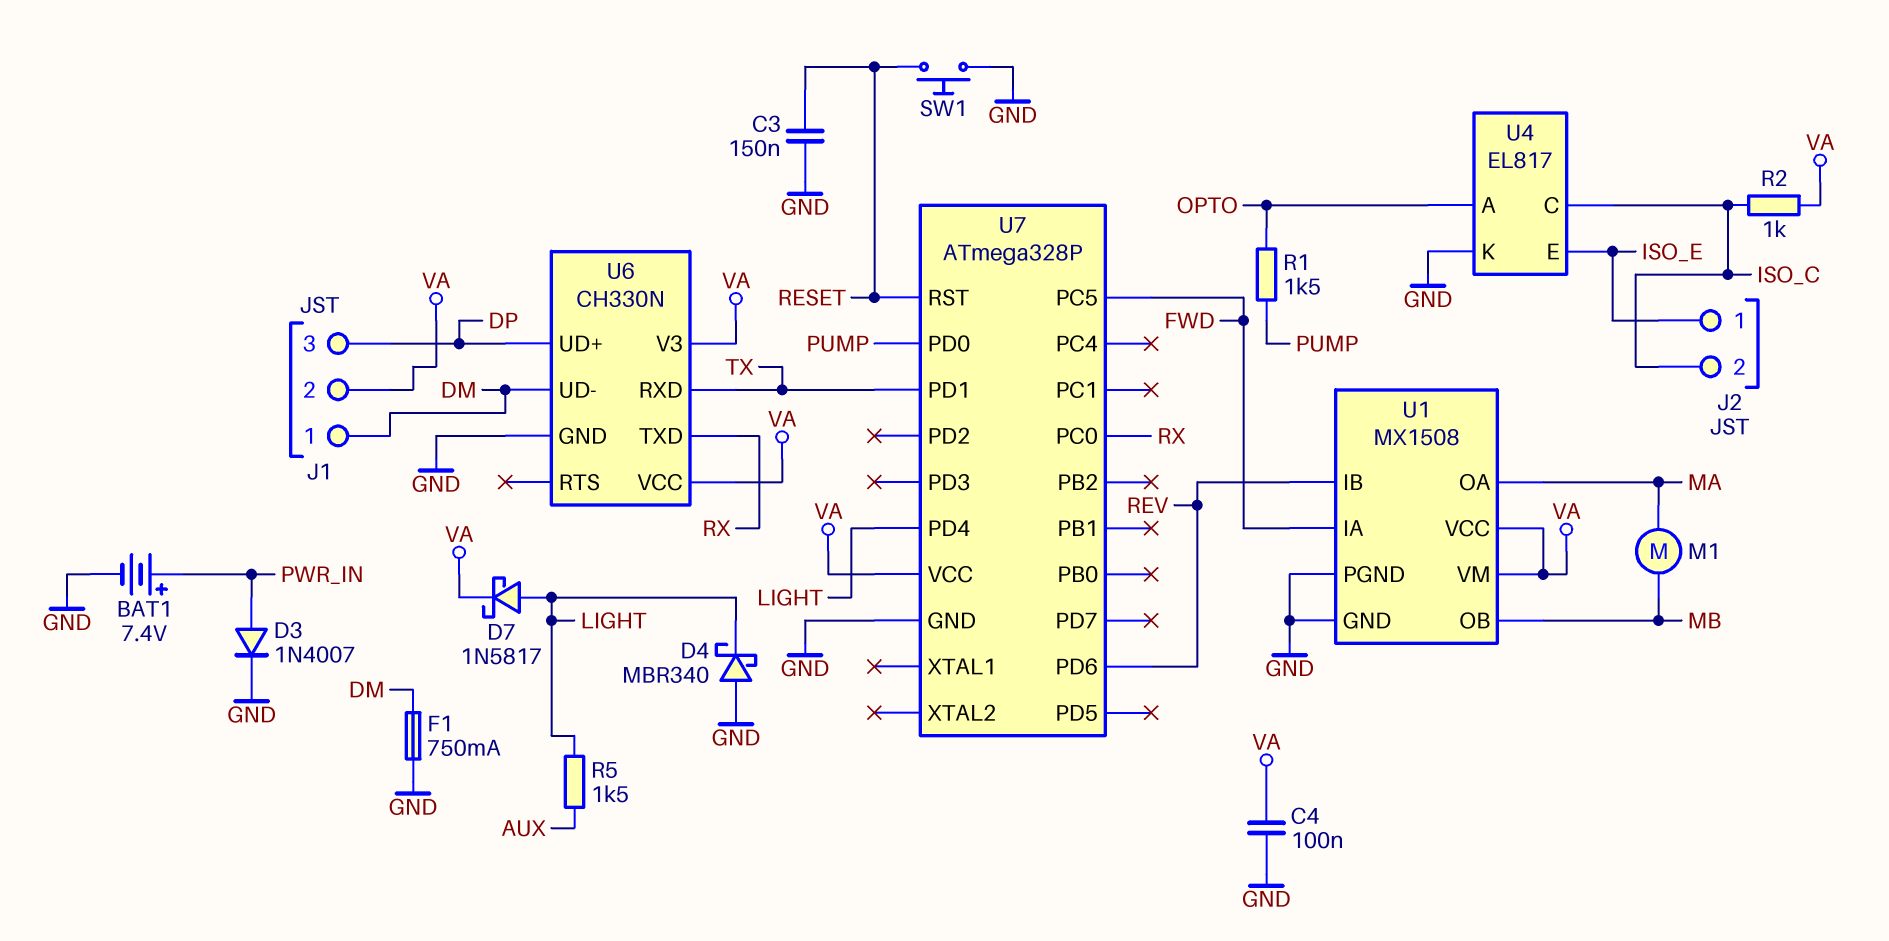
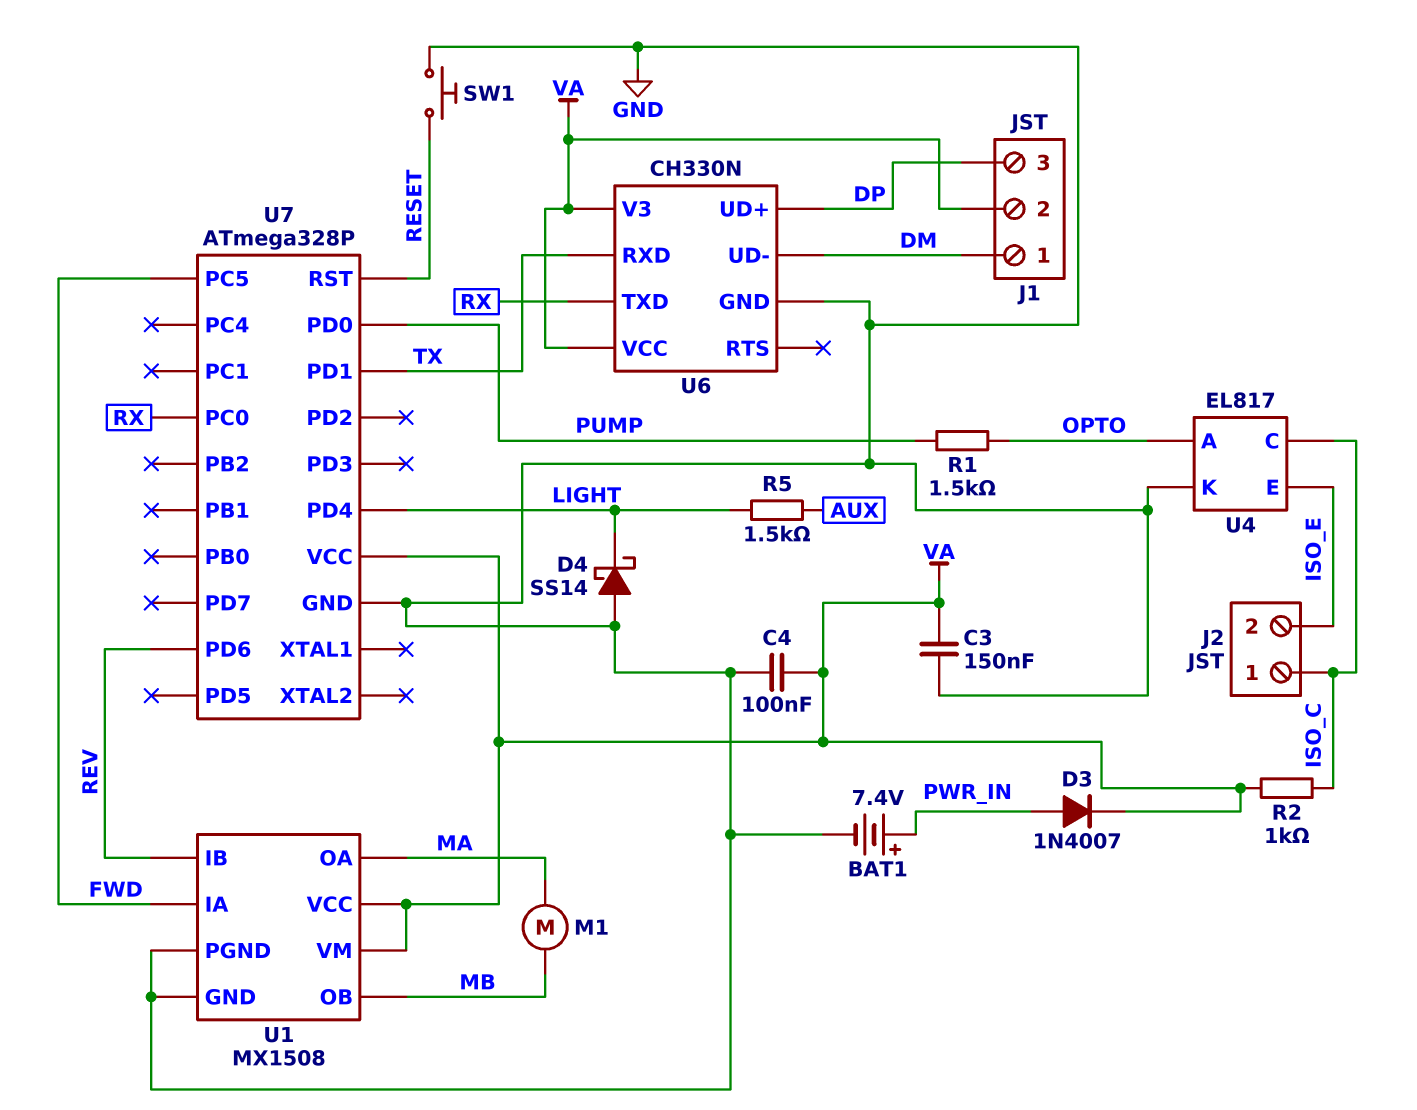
C3: 150nF (GND, RESET) -> 150nF (GND, VA)
D3: diode 1N4007 (A PWR_IN, K GND) -> diode 1N4007 (A PWR_IN, K VA)
D4: schottky MBR340 (A GND, K LIGHT) -> schottky SS14 (A GND, K LIGHT)
D7: schottky 1N5817 (A LIGHT, K VA) -> none
F1: 750mA (DM, GND) -> none
J2 pin 1: ISO_E -> ISO_C
J2 pin 2: ISO_C -> ISO_E

